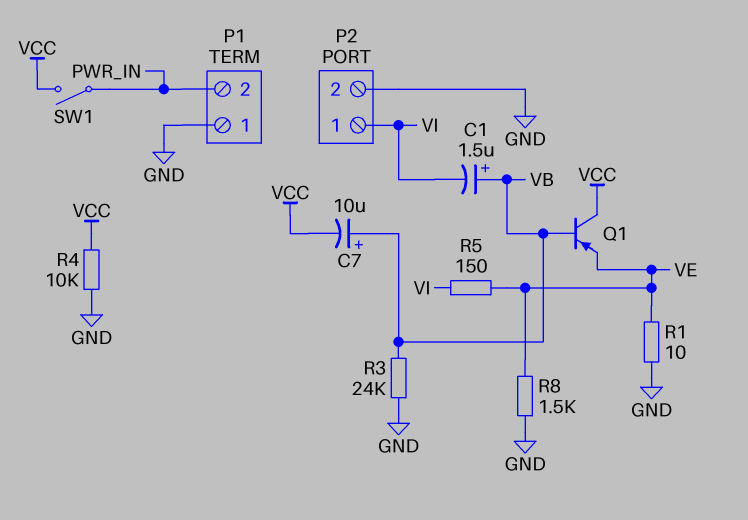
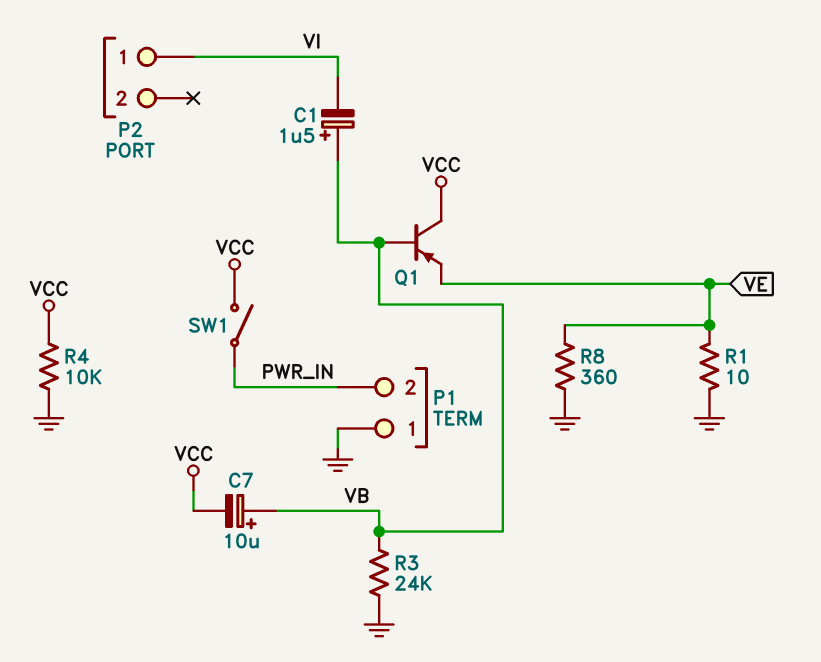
P2 pin 2: GND -> none
R5: 150 (VE, VI) -> none
R8: 1.5k (GND, VE) -> 360 (GND, VE)

